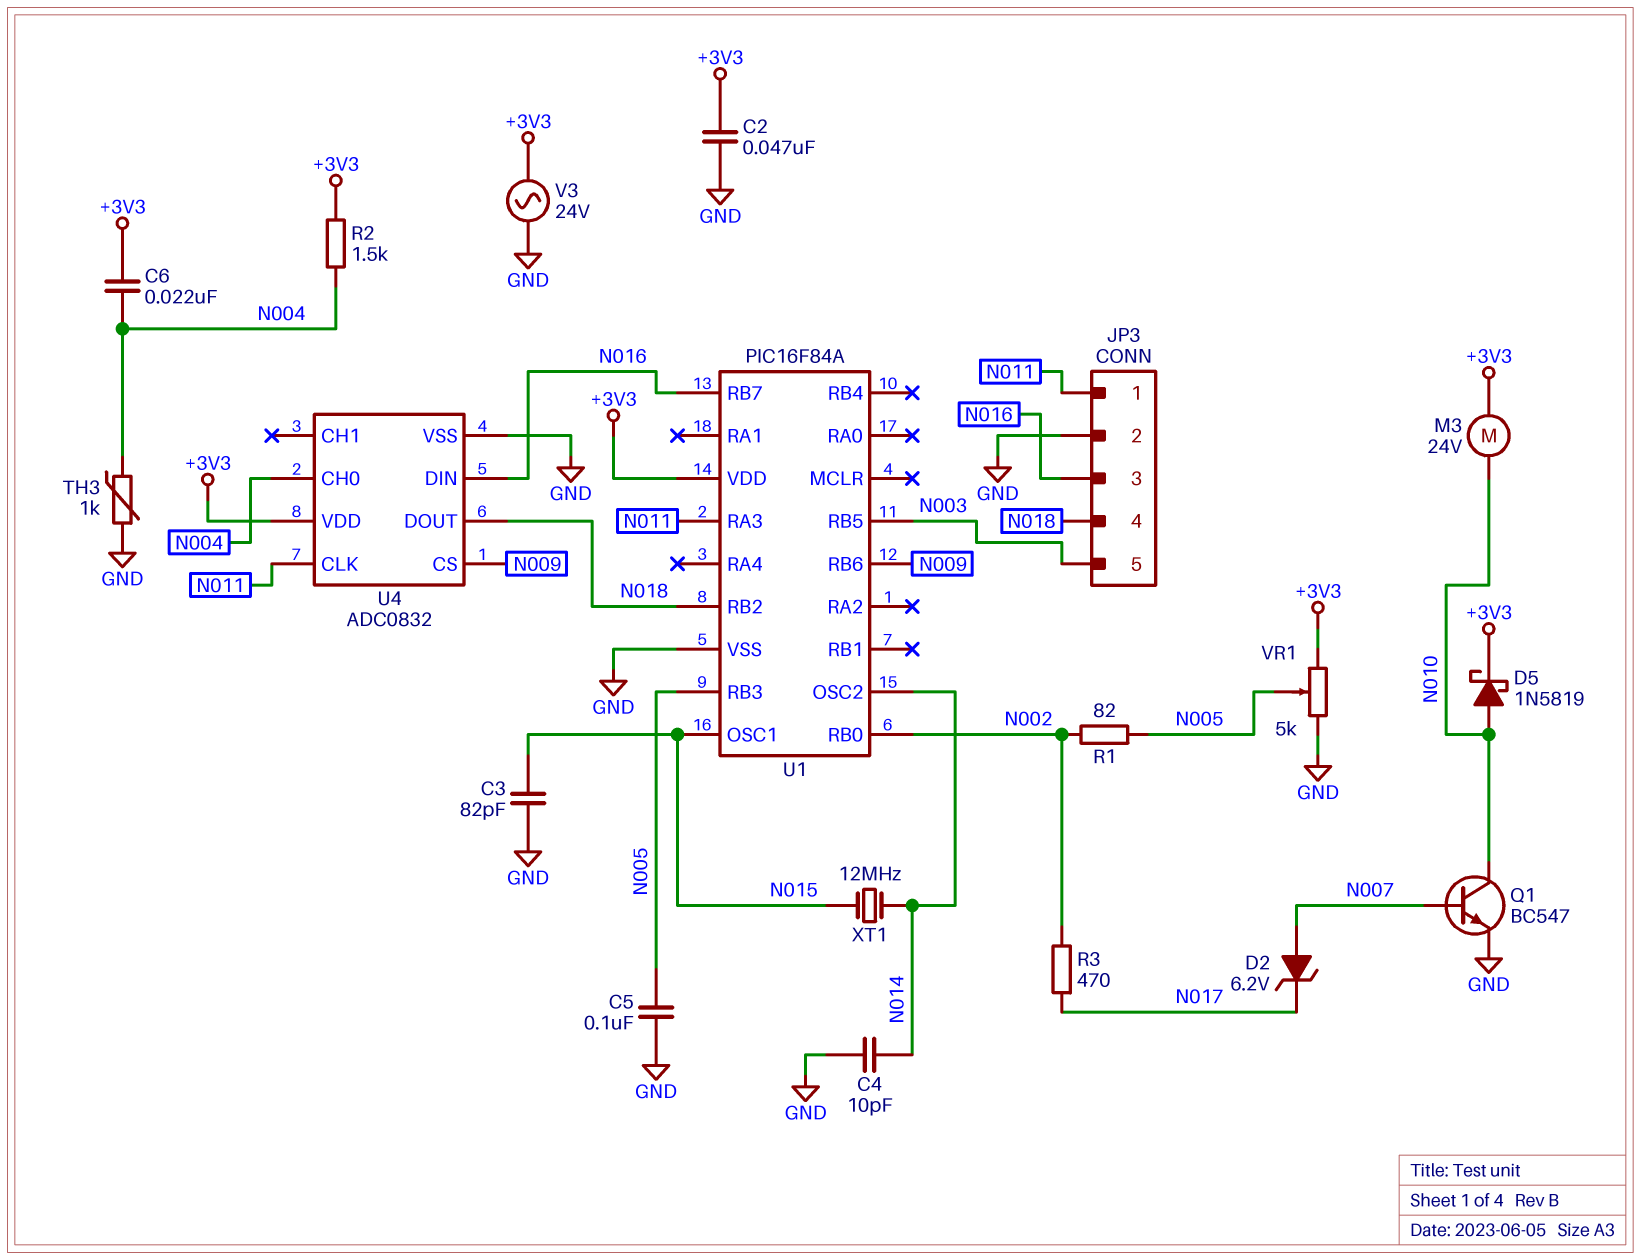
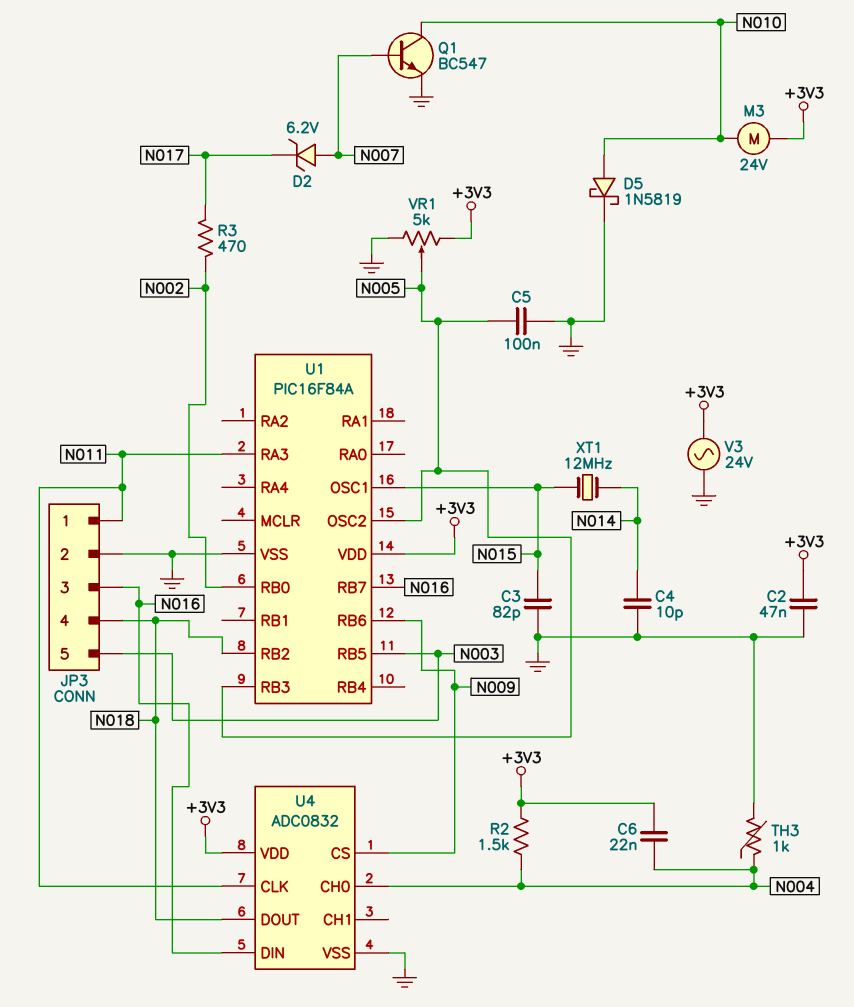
D5: schottky 1N5819 (A N010, K +3V3) -> schottky 1N5819 (A N010, K GND)
R1: 82 (N002, N005) -> none
U1 pin OSC2: N014 -> N005

